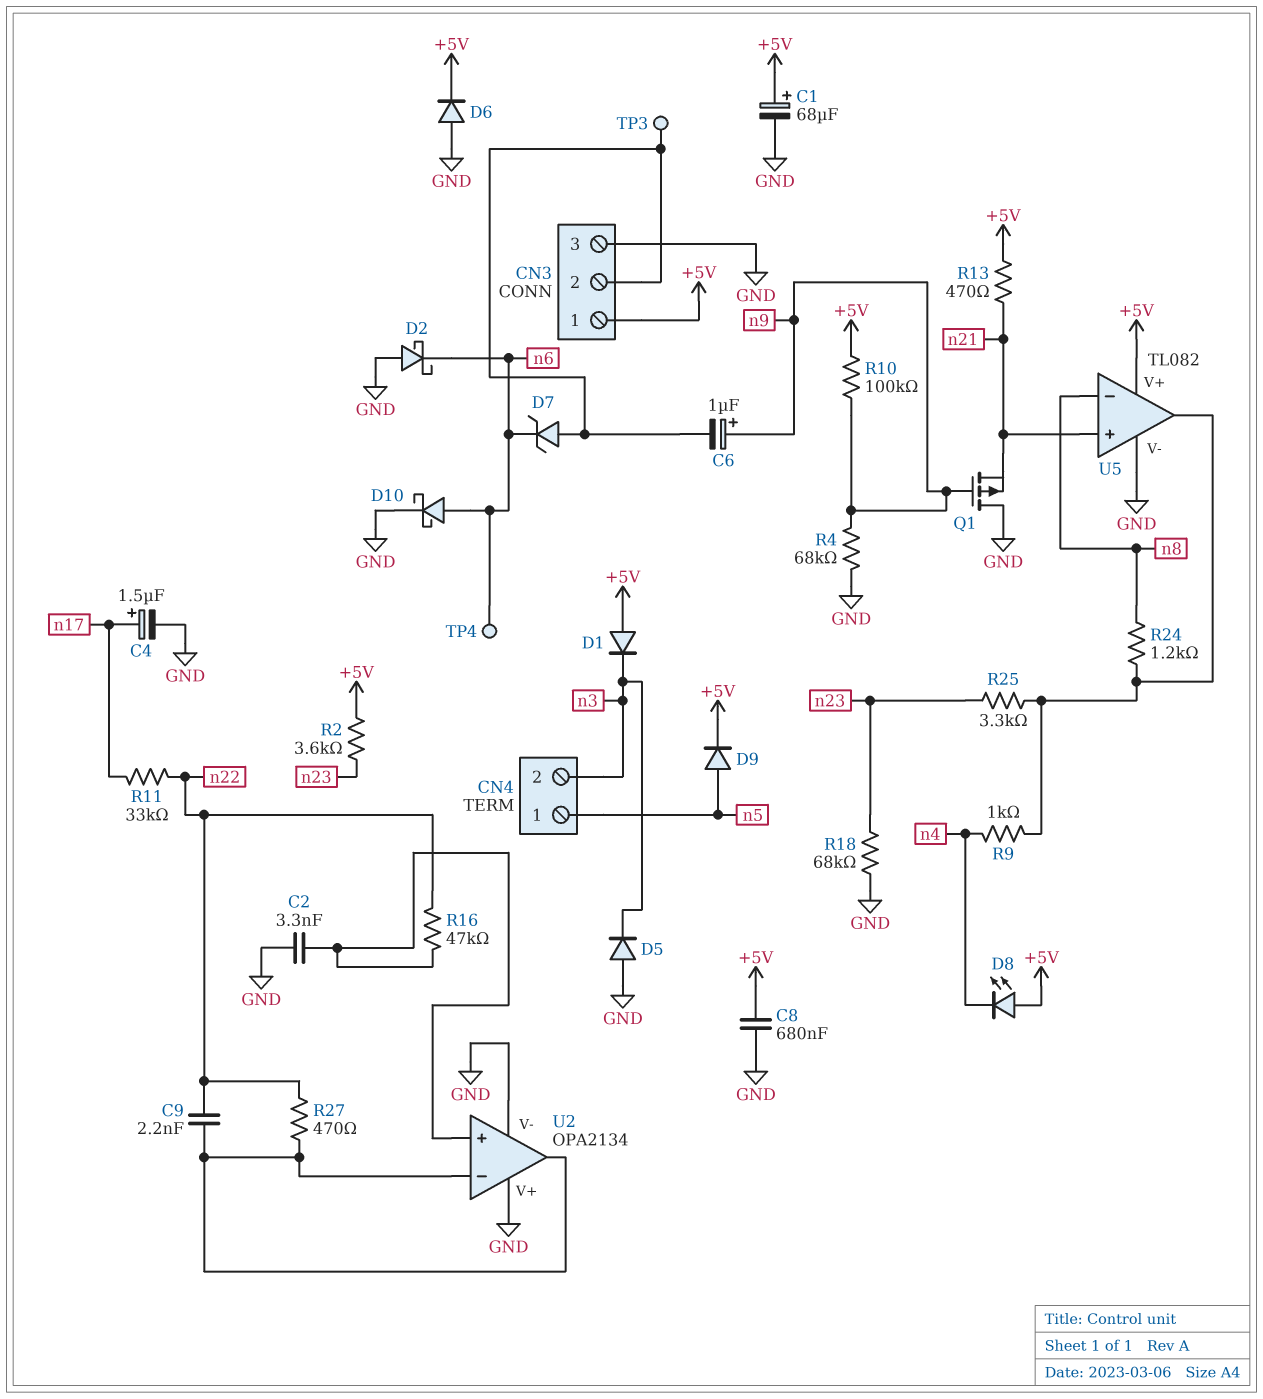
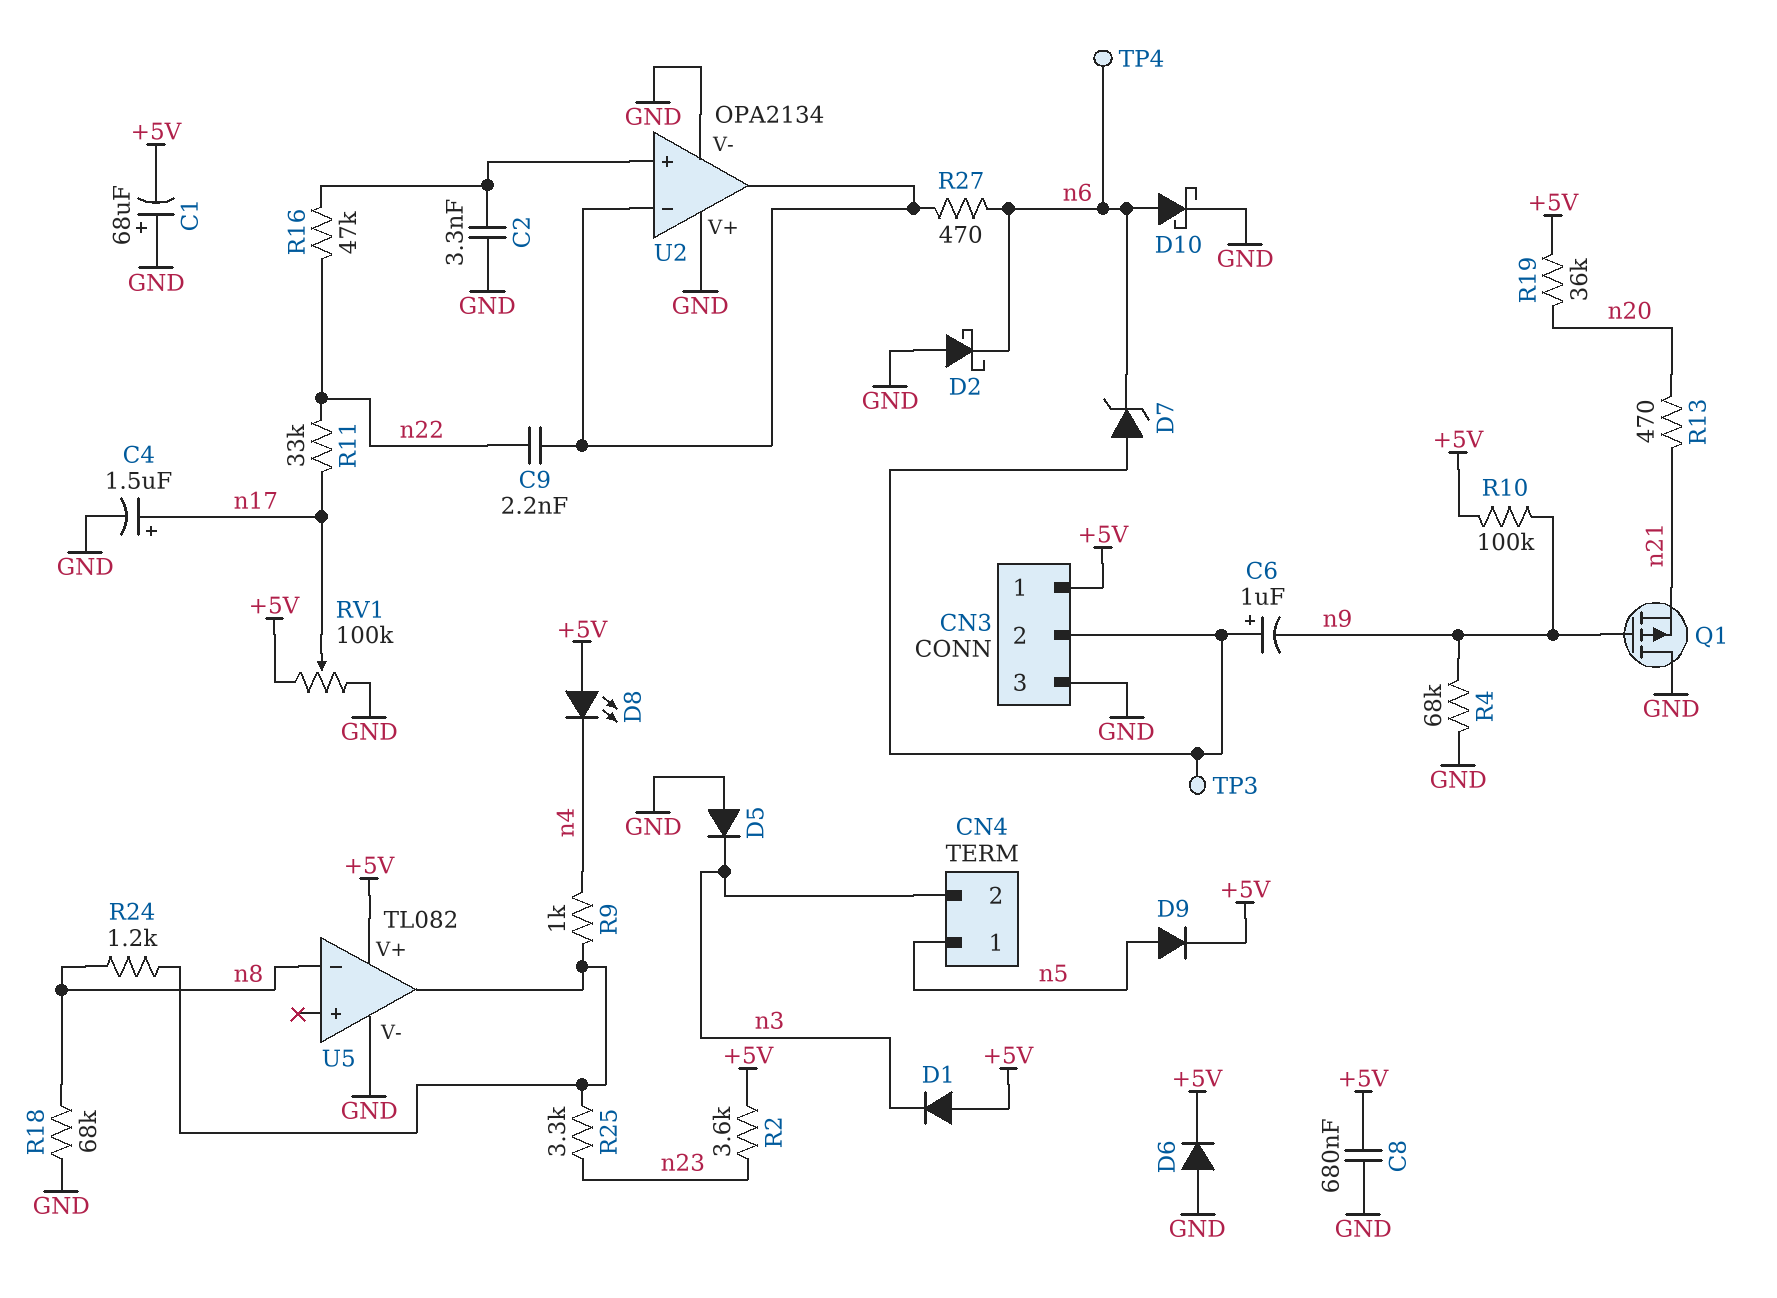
C1: 68uF (plus +5V, minus GND) -> 68uF (plus GND, minus +5V)
C6: 1uF (plus n9, minus CN3/2) -> 1uF (plus CN3/2, minus n9)
R13: 470 (+5V, n21) -> 470 (n20, n21)
R18: 68k (GND, n23) -> 68k (GND, n8)
R19: none -> 36k (+5V, n20)
R27: 470 (U2/in-, n22) -> 470 (U2/in-, n6)
RV1: none -> 100k (+5V, GND, wiper n17)
U5 pin in+: n21 -> none

